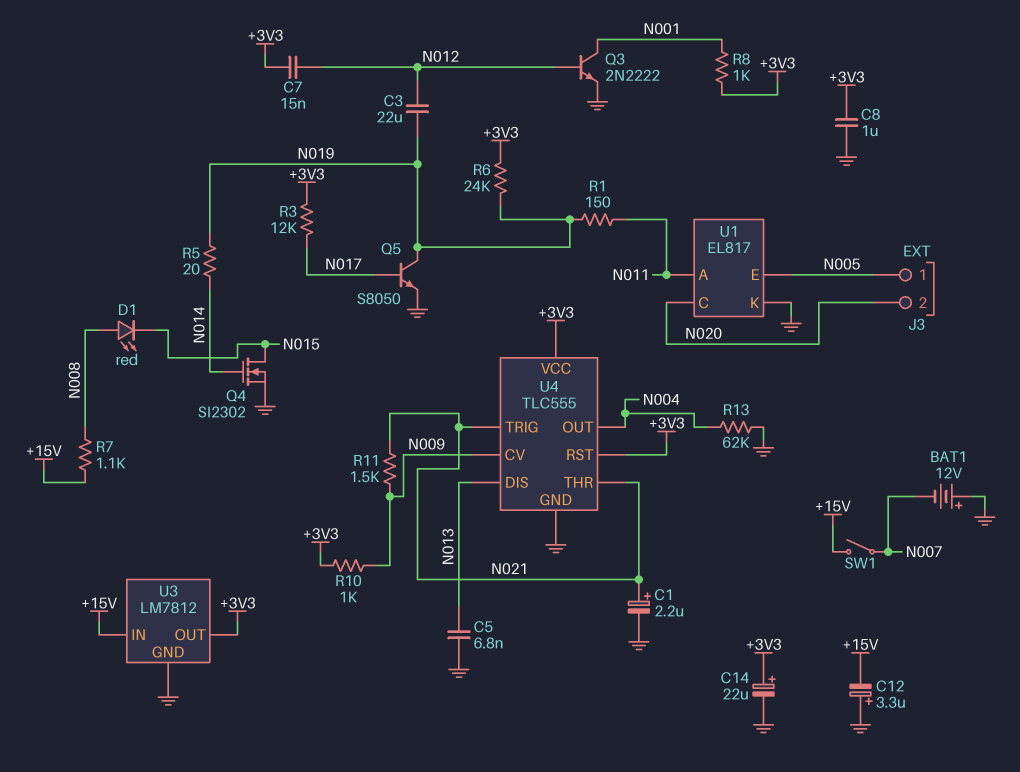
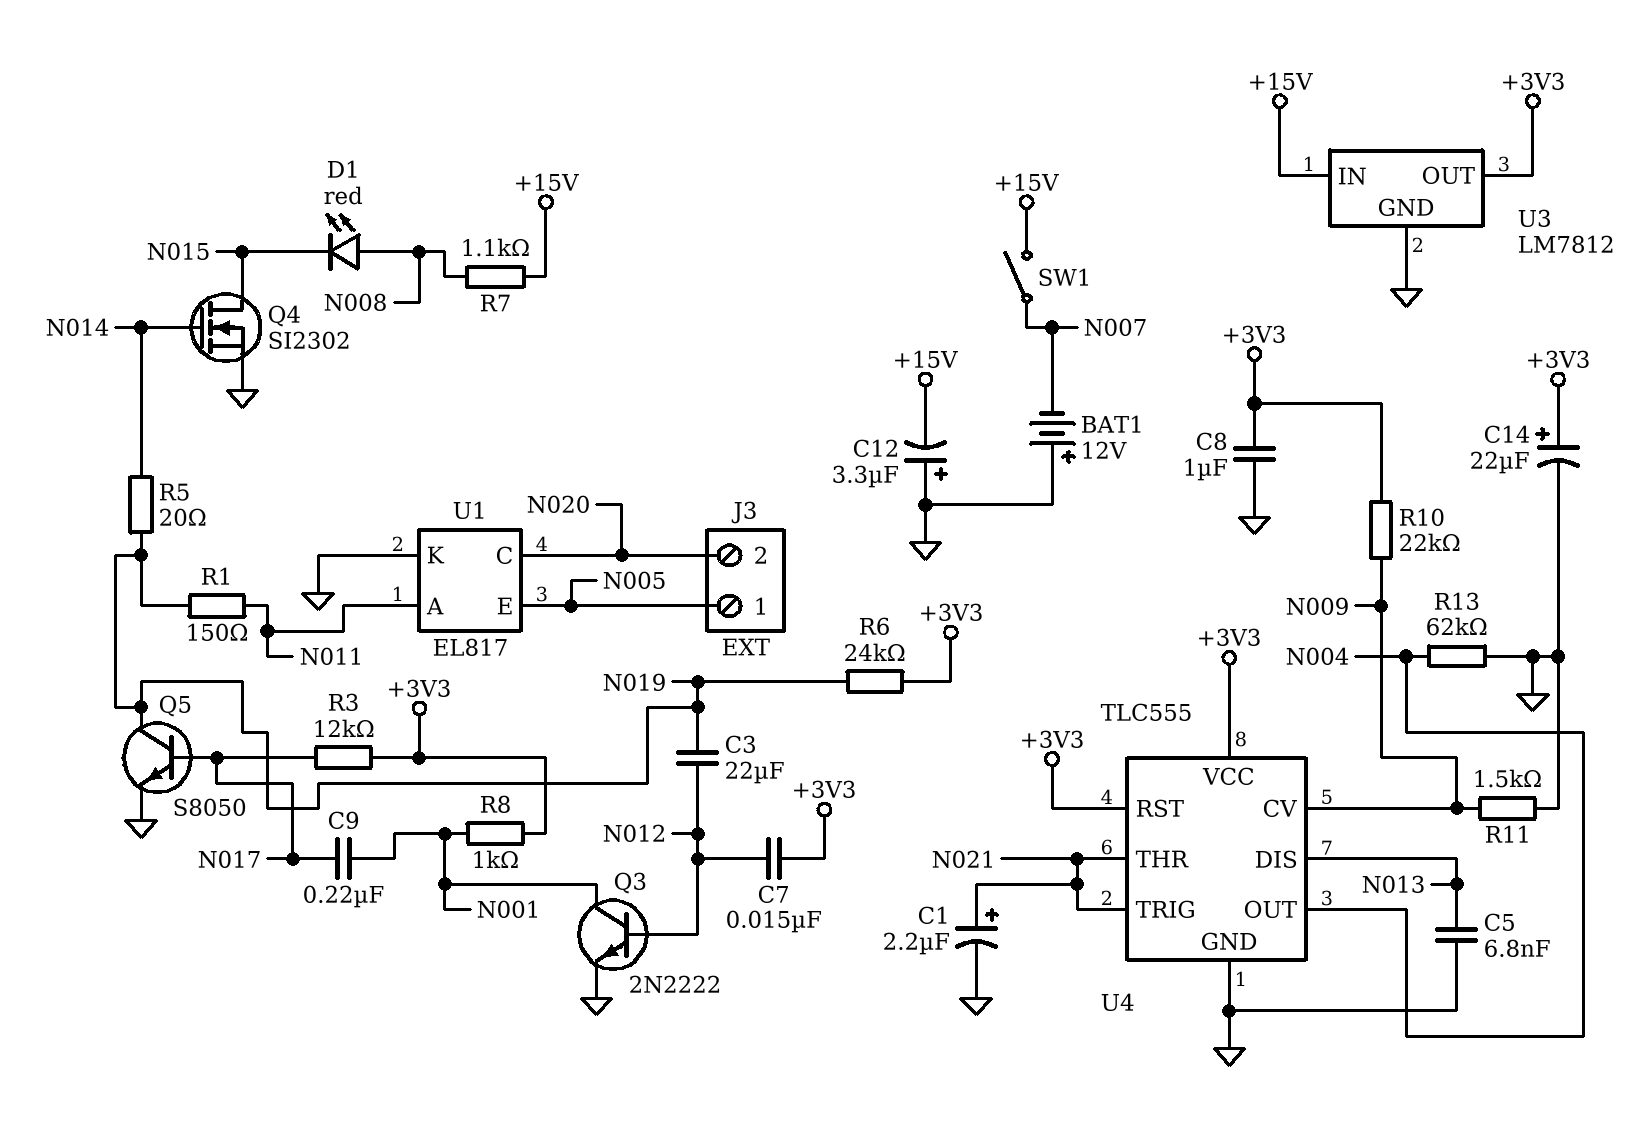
C9: none -> 220nF (N001, N017)
R10: 1k (+3V3, N009) -> 22k (+3V3, N009)
R11: 1.5k (N009, N021) -> 1.5k (GND, N009)

